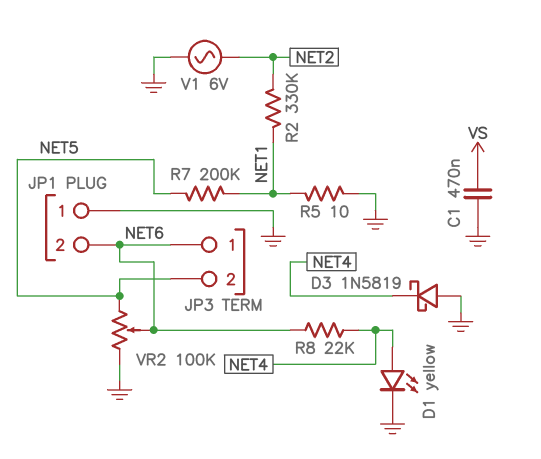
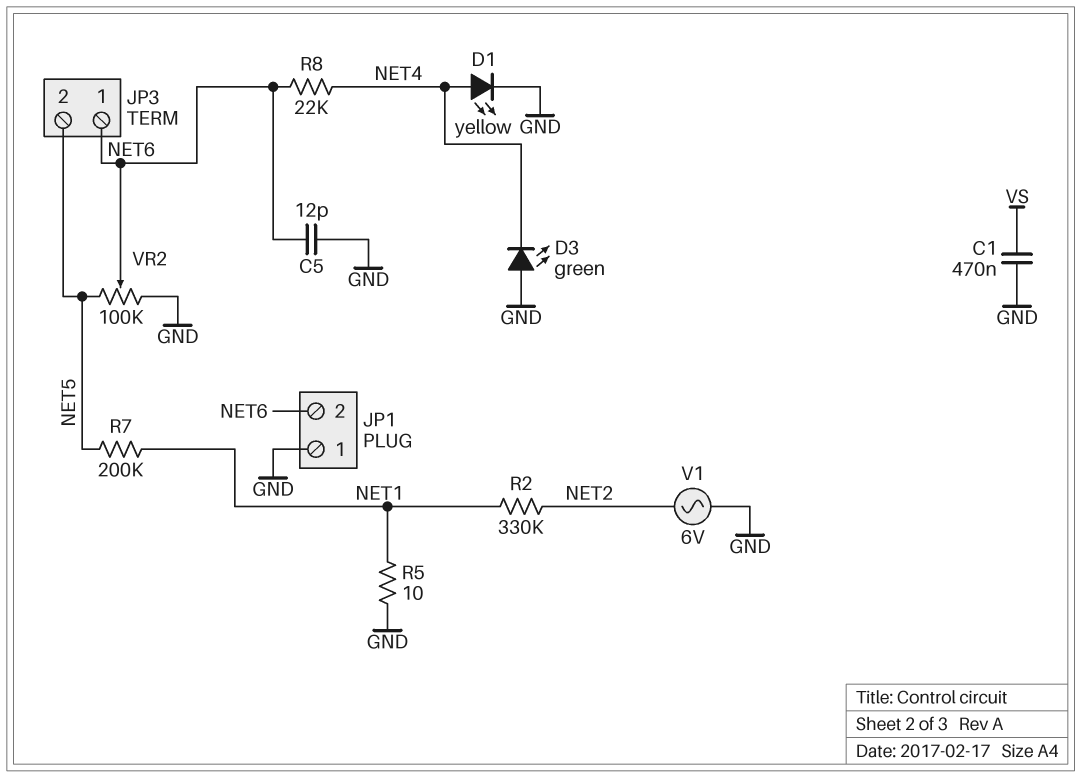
C5: none -> 12pF (GND, NET6)
D3: schottky 1N5819 (A GND, K NET4) -> LED green (A GND, K NET4)

